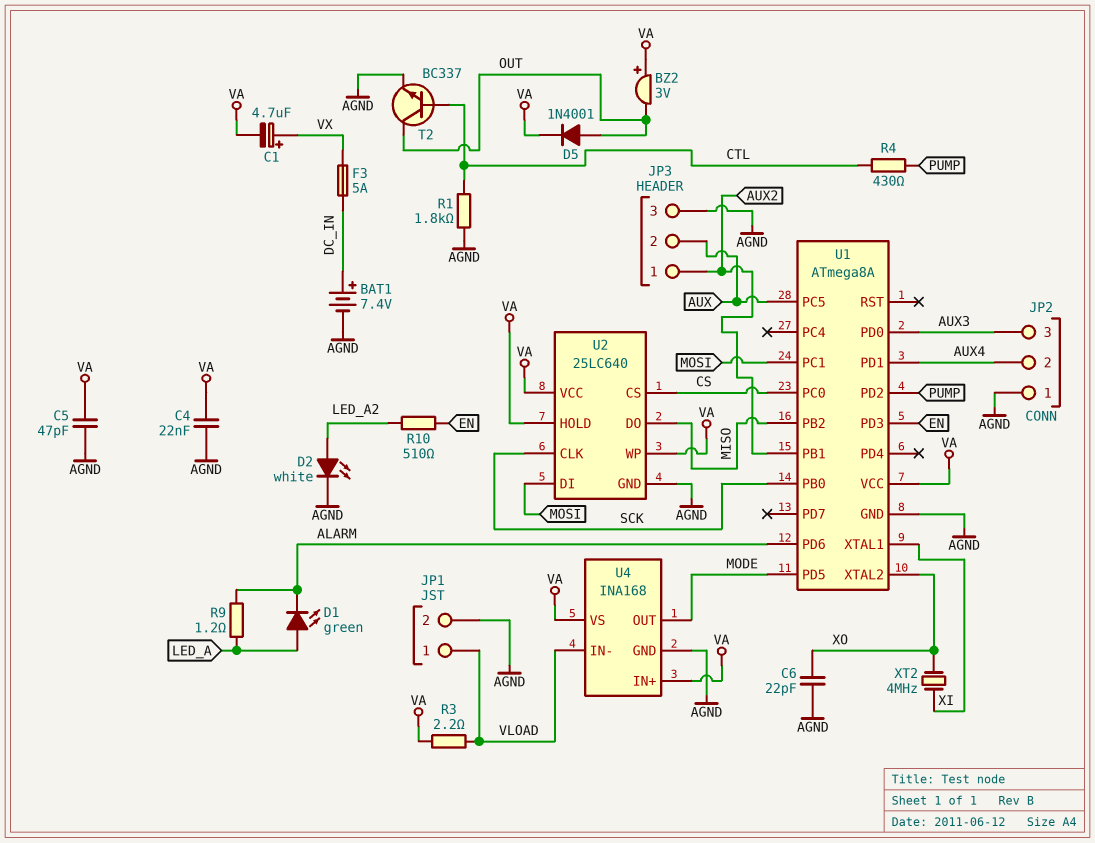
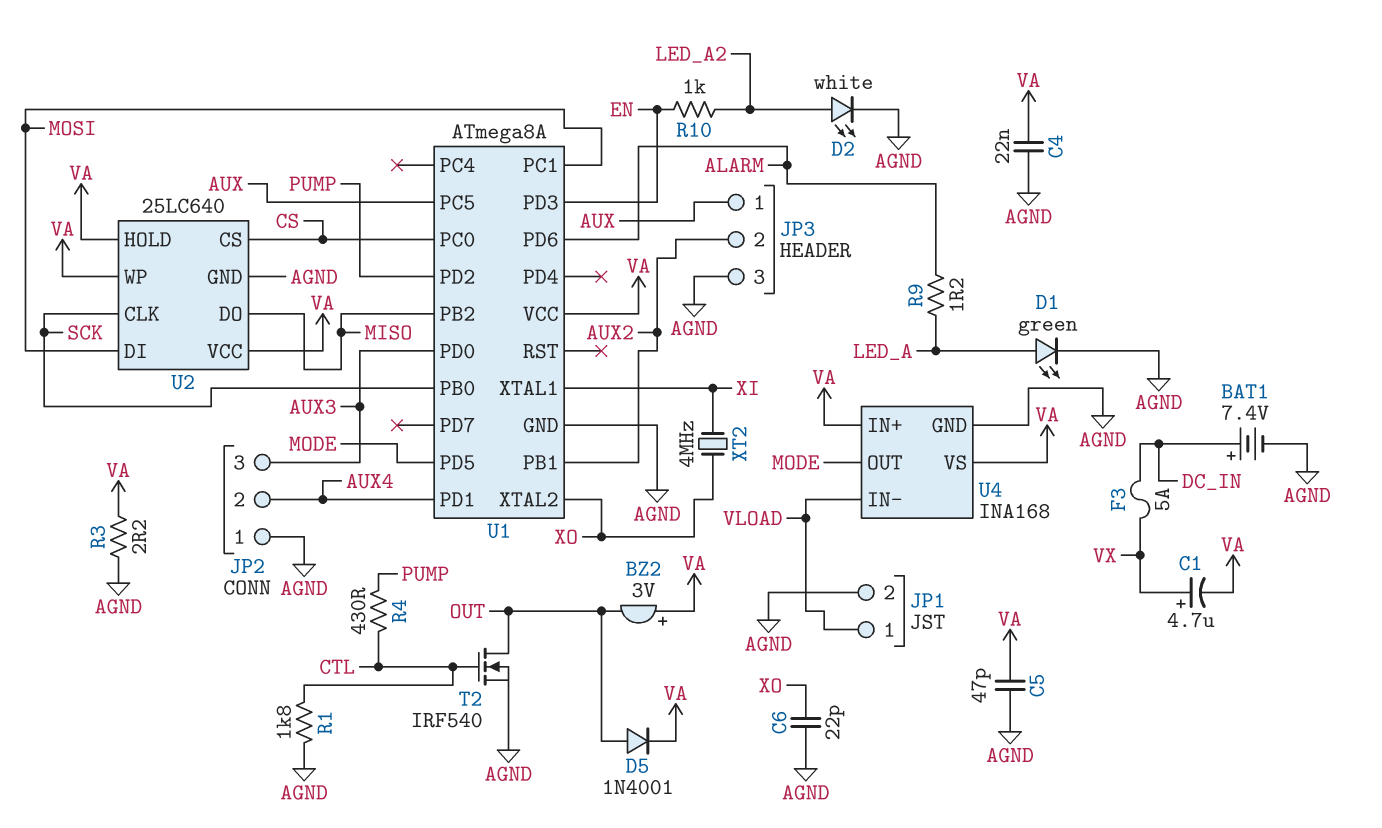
D1: LED green (A LED_A, K ALARM) -> LED green (A LED_A, K AGND)
JP3 pin 1: AUX2 -> AUX
JP3 pin 2: AUX -> AUX2
R3: 2.2 (VA, VLOAD) -> 2.2 (AGND, VA)
R10: 510 (EN, LED_A2) -> 1k (EN, LED_A2)
T2: NPN BC337 (B CTL, C OUT, E AGND) -> NMOS IRF540 (G CTL, D OUT, S AGND)

